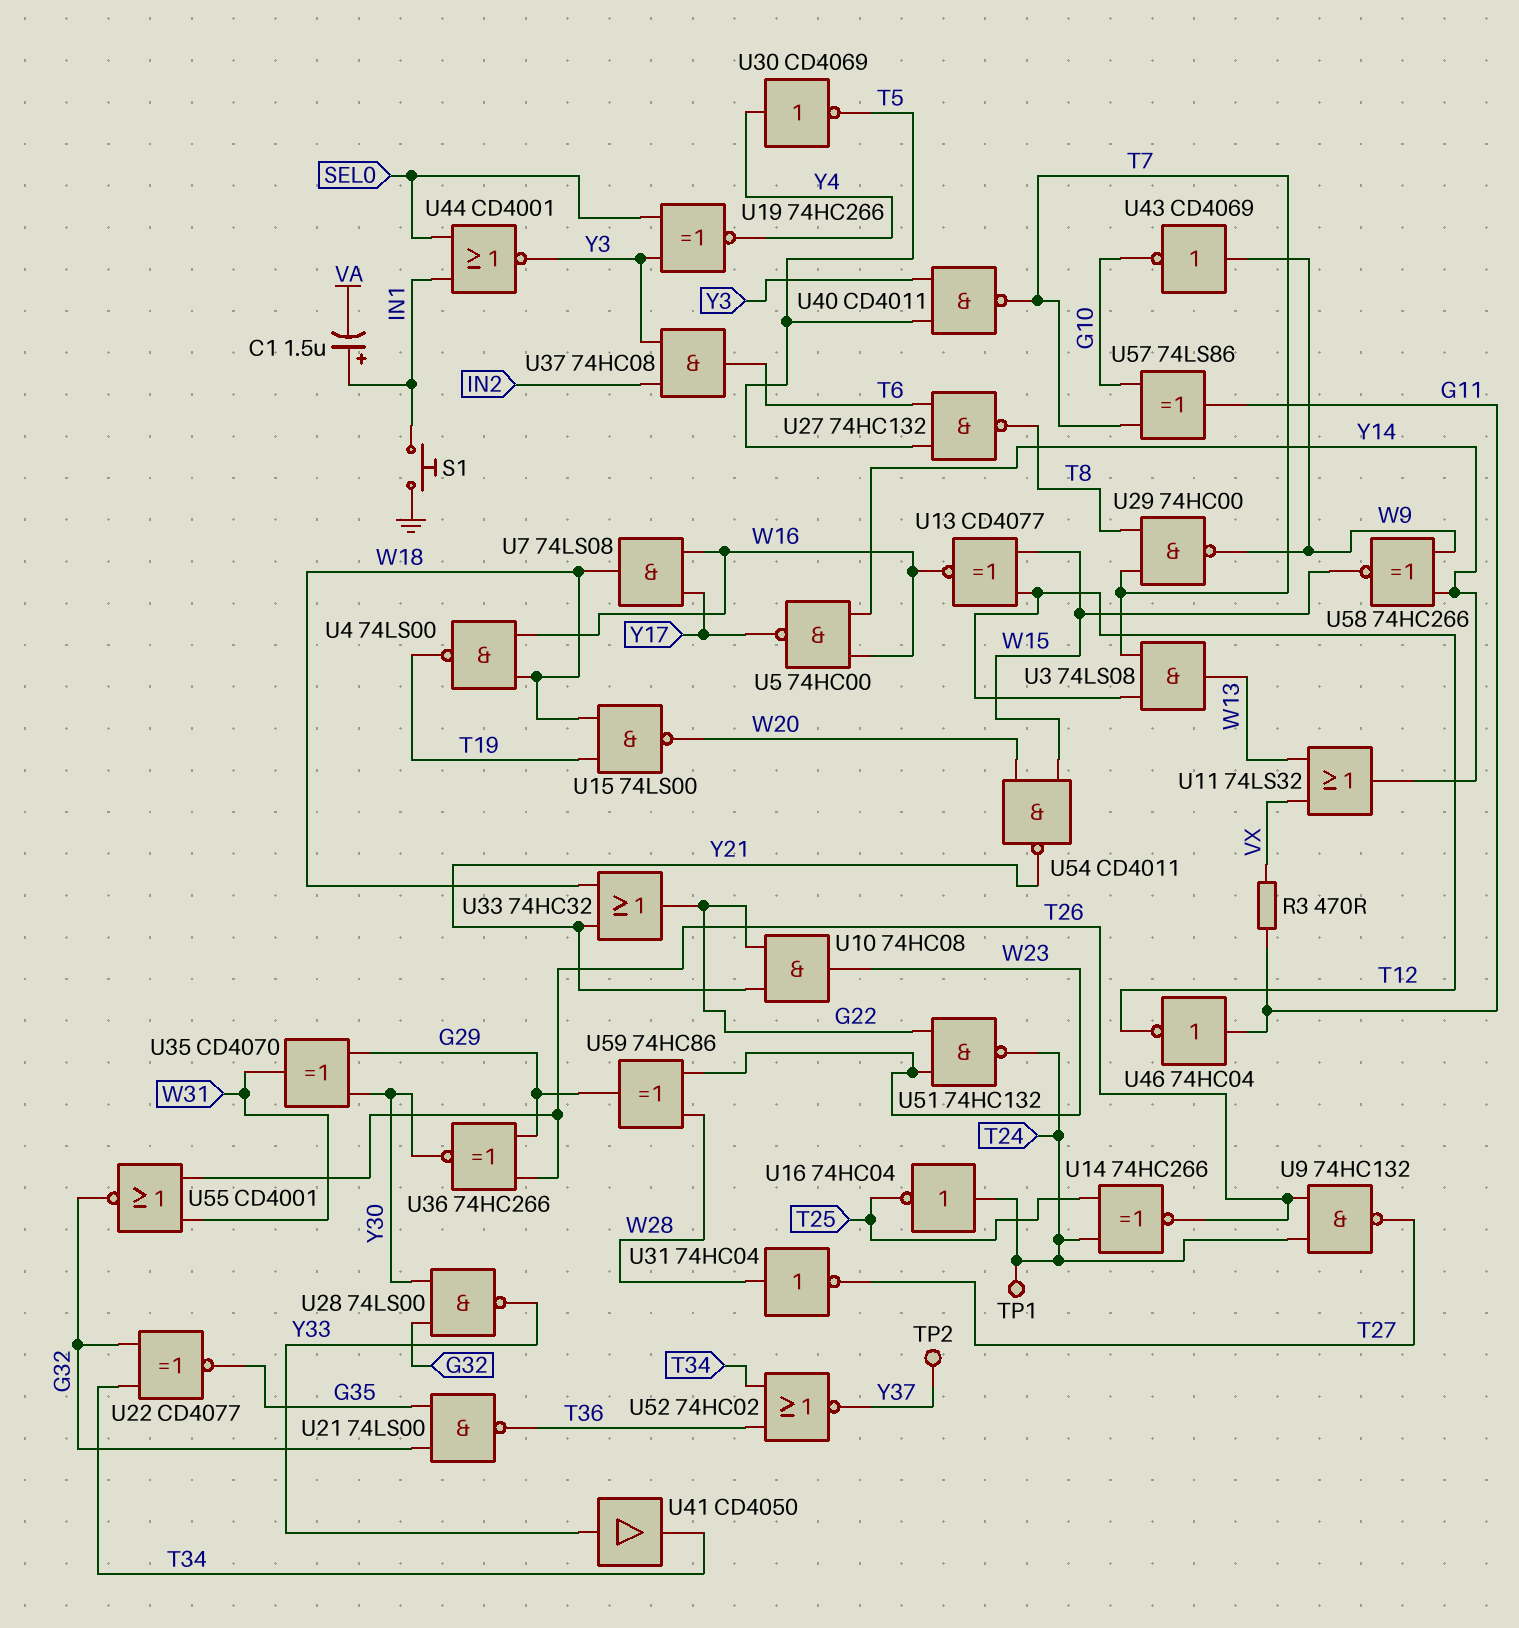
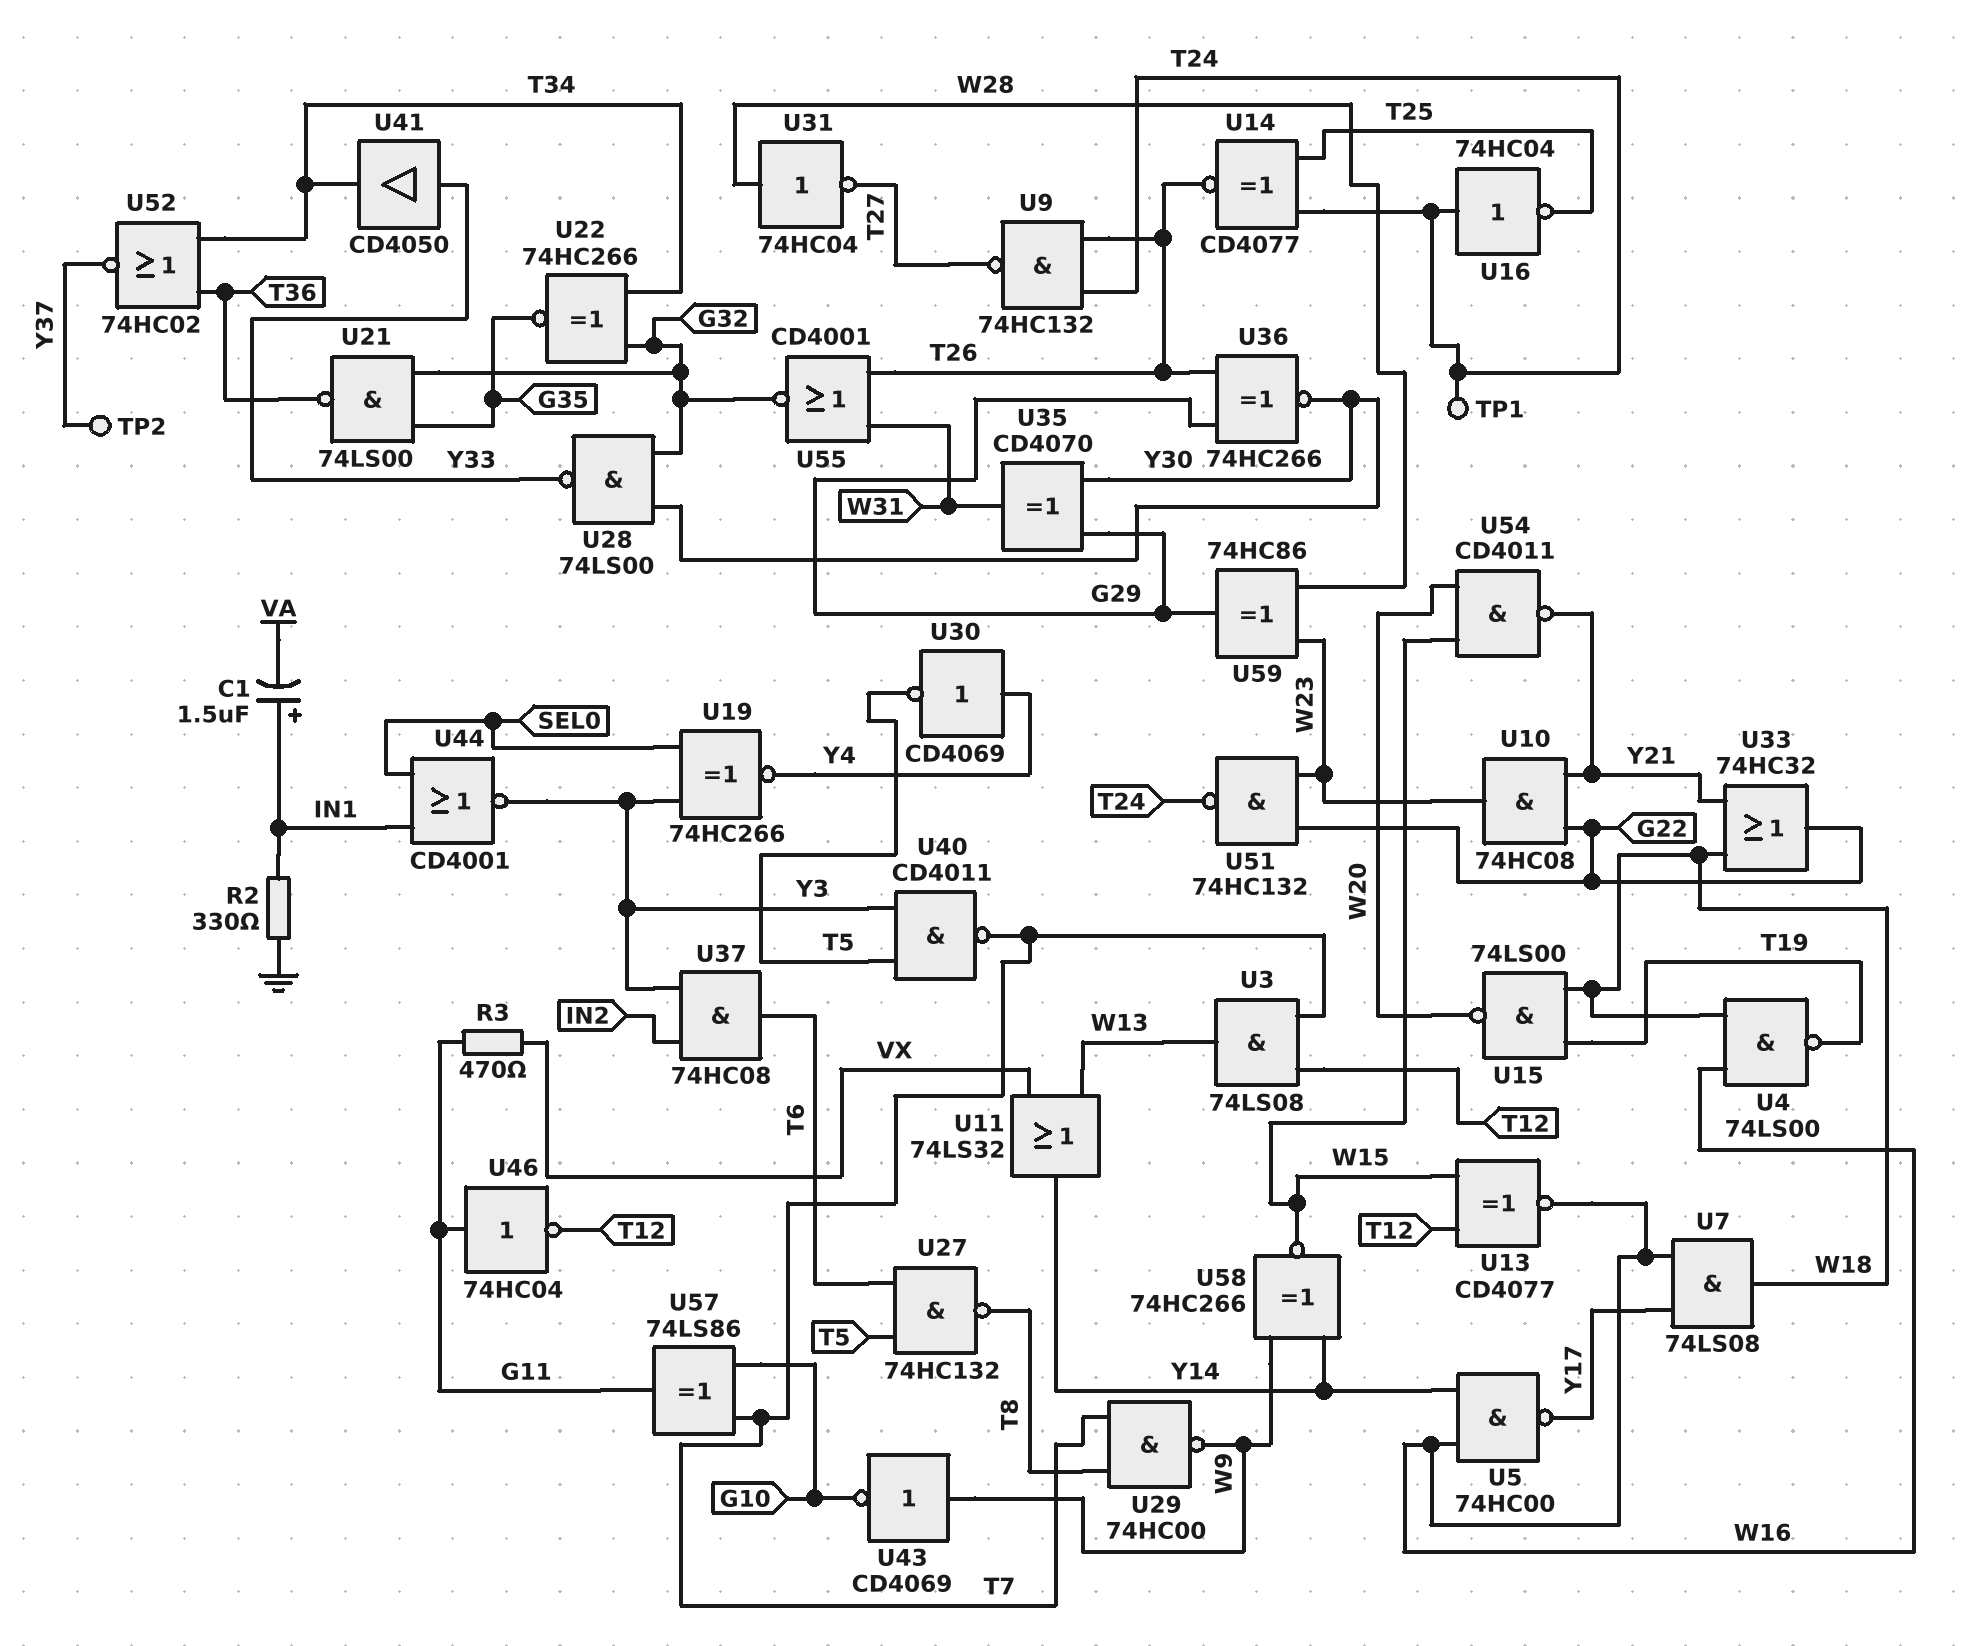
R2: none -> 330 (GND, IN1)
S1: button (GND, IN1) -> none
U14: XNOR 74HC266 (in T24, in T25, out T26) -> XNOR CD4077 (in T24, in T25, out T26)
U22: XNOR CD4077 (in G32, in T34, out G35) -> XNOR 74HC266 (in G32, in T34, out G35)

